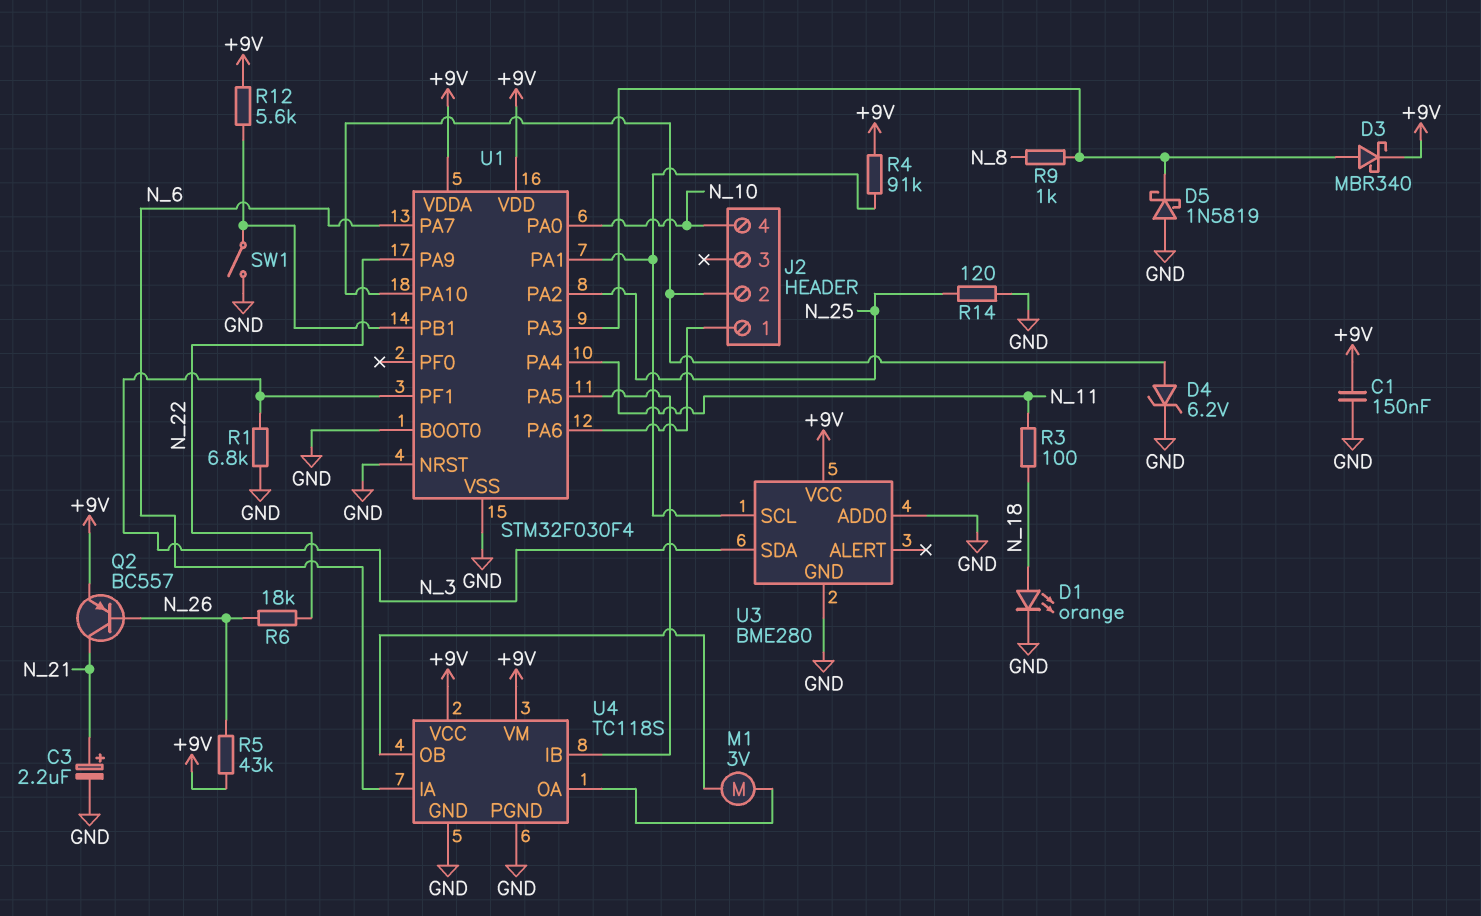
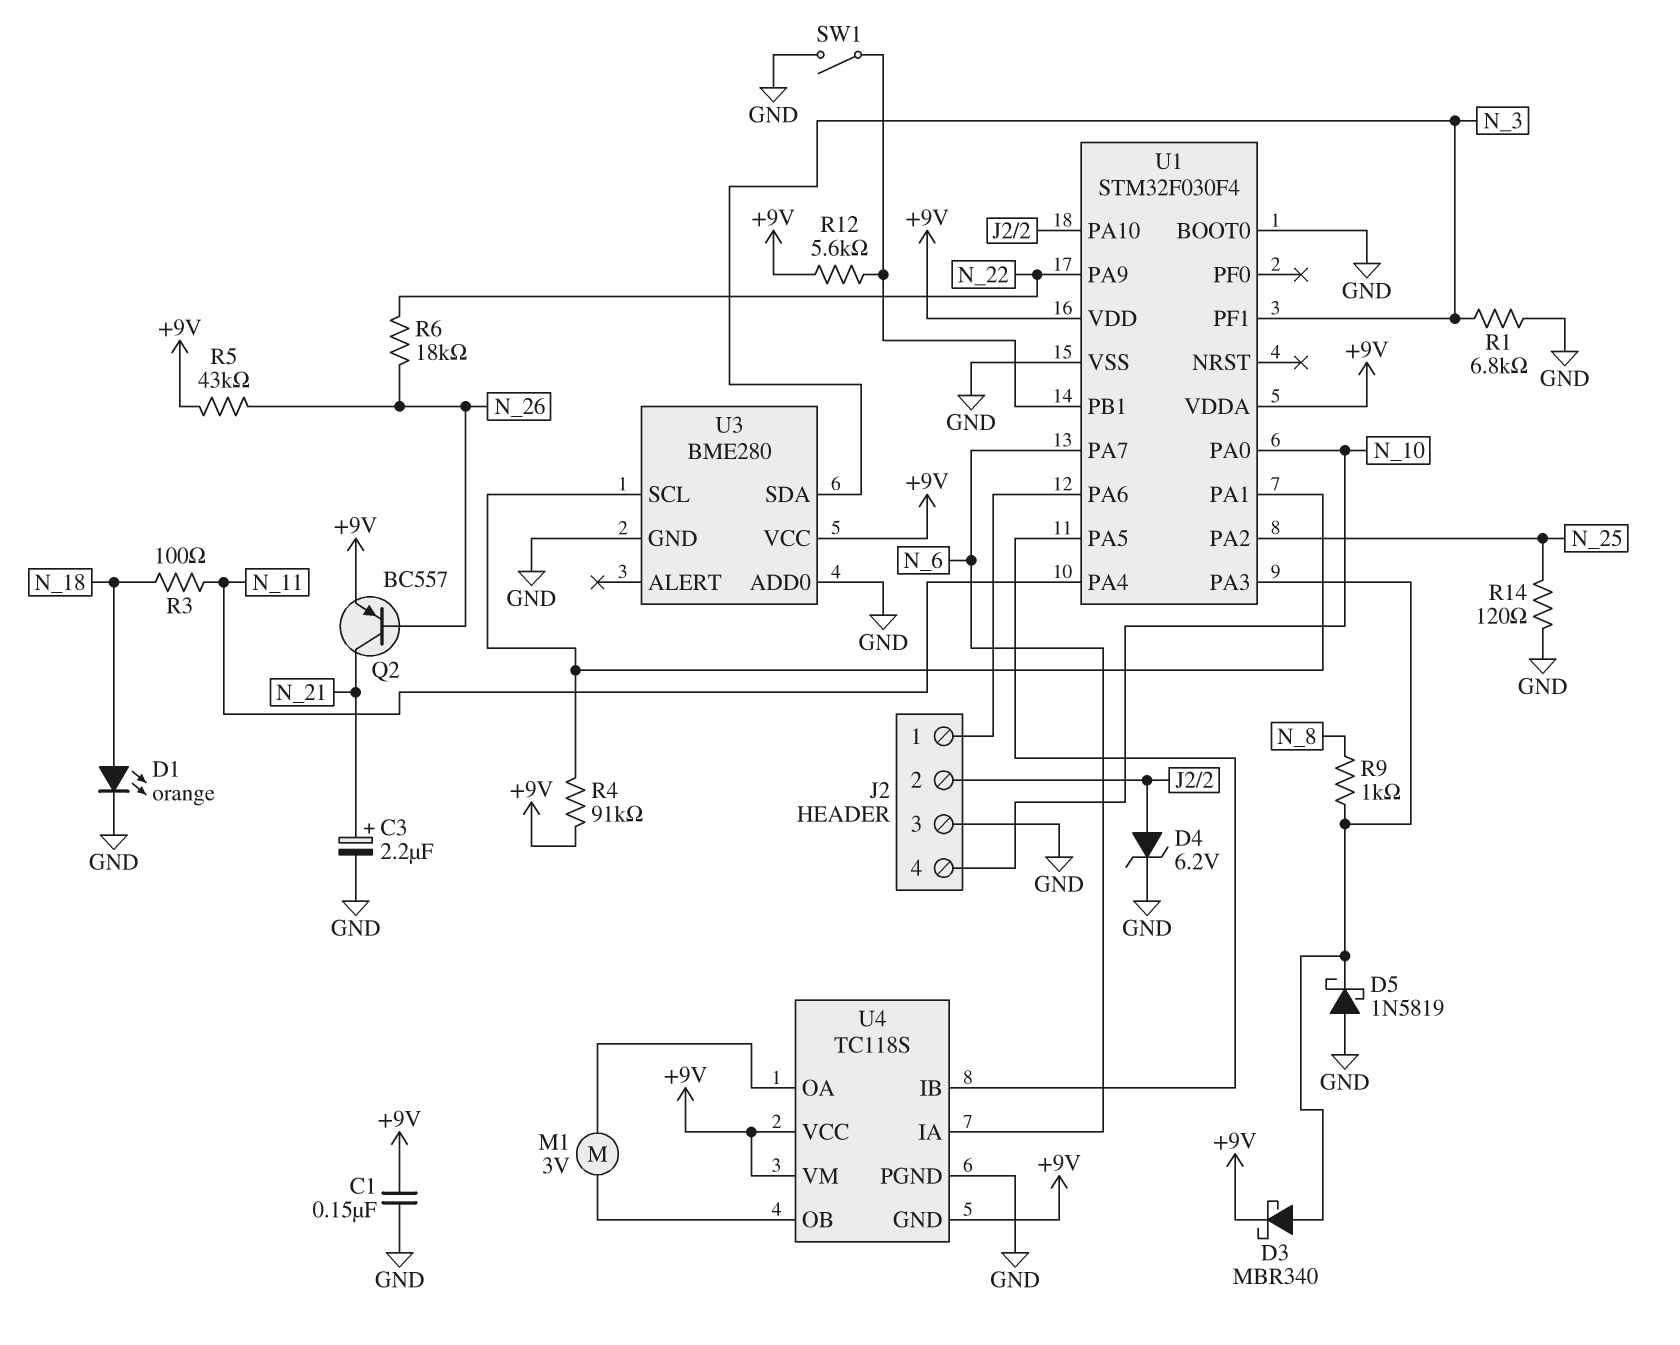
J2 pin 3: none -> GND
U1 pin NRST: GND -> none
U4 pin GND: GND -> +9V

